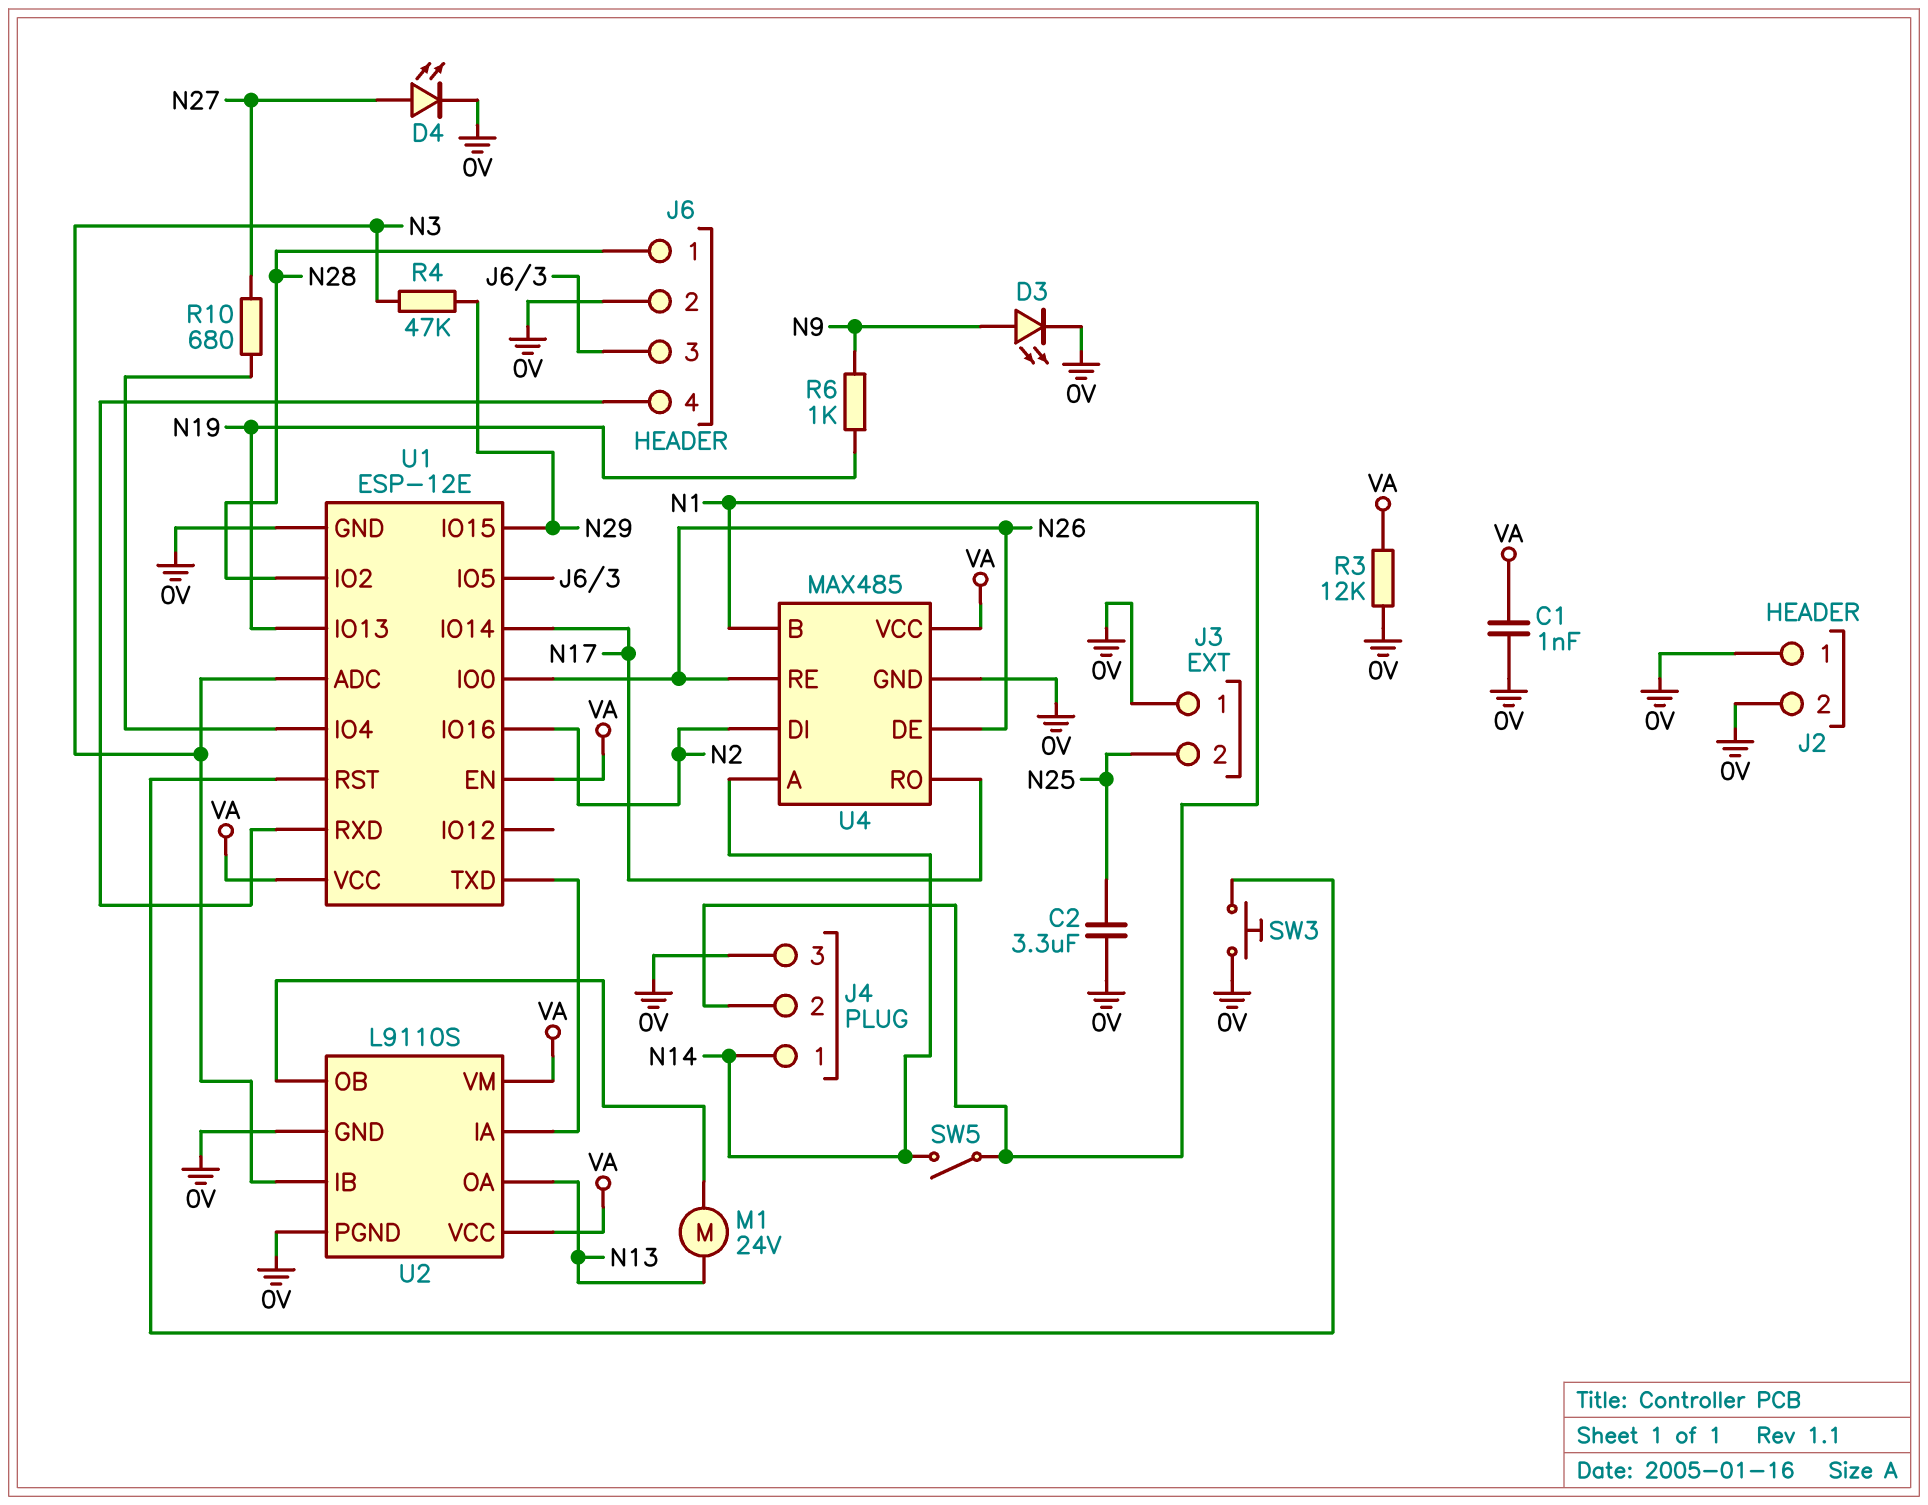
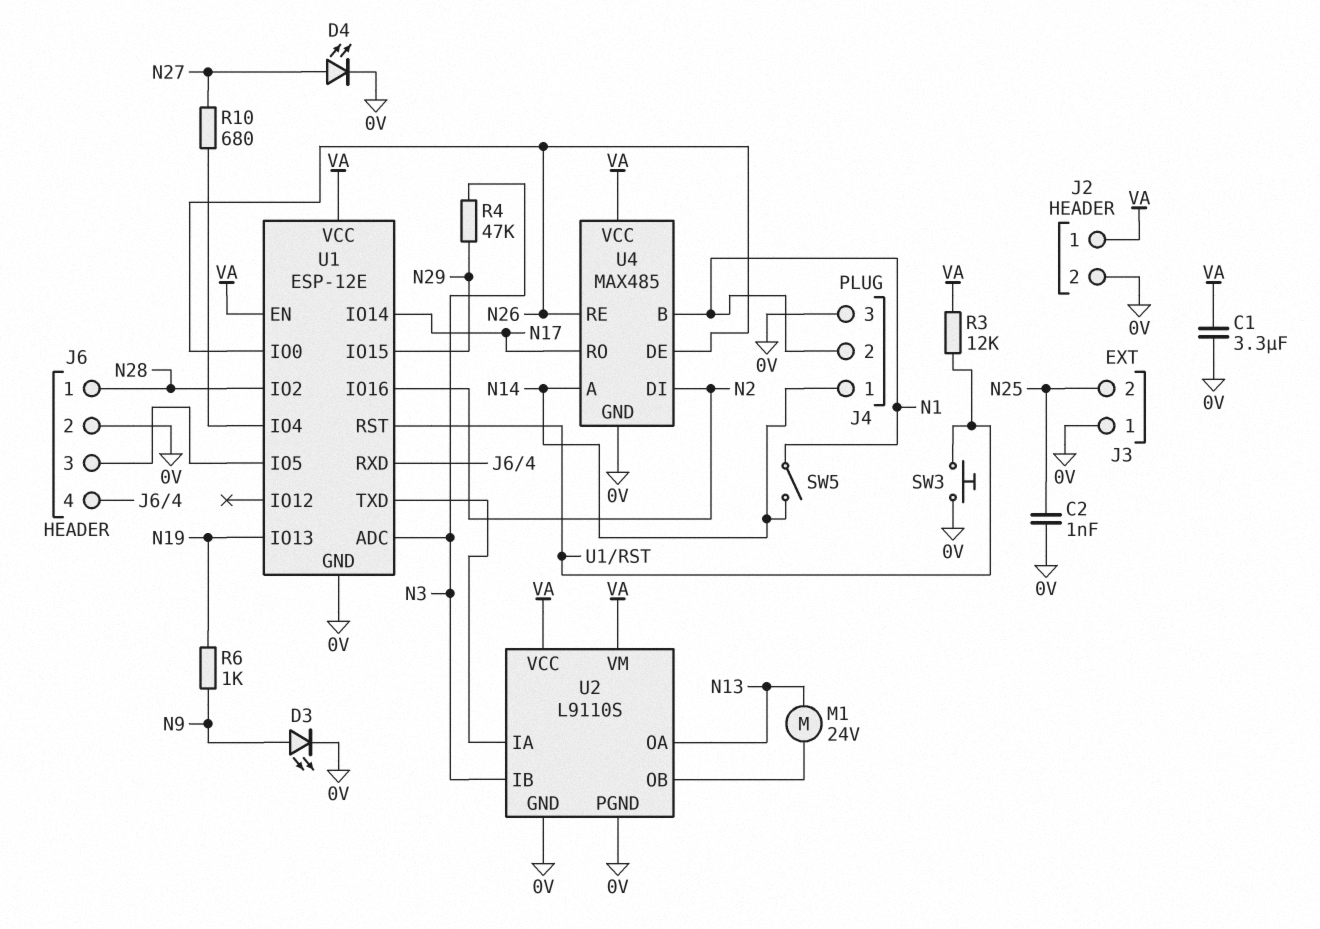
C1: 1nF (0V, VA) -> 3.3uF (0V, VA)
C2: 3.3uF (0V, N25) -> 1nF (0V, N25)
J2 pin 1: 0V -> VA
R3: 12k (0V, VA) -> 12k (U1/RST, VA)

